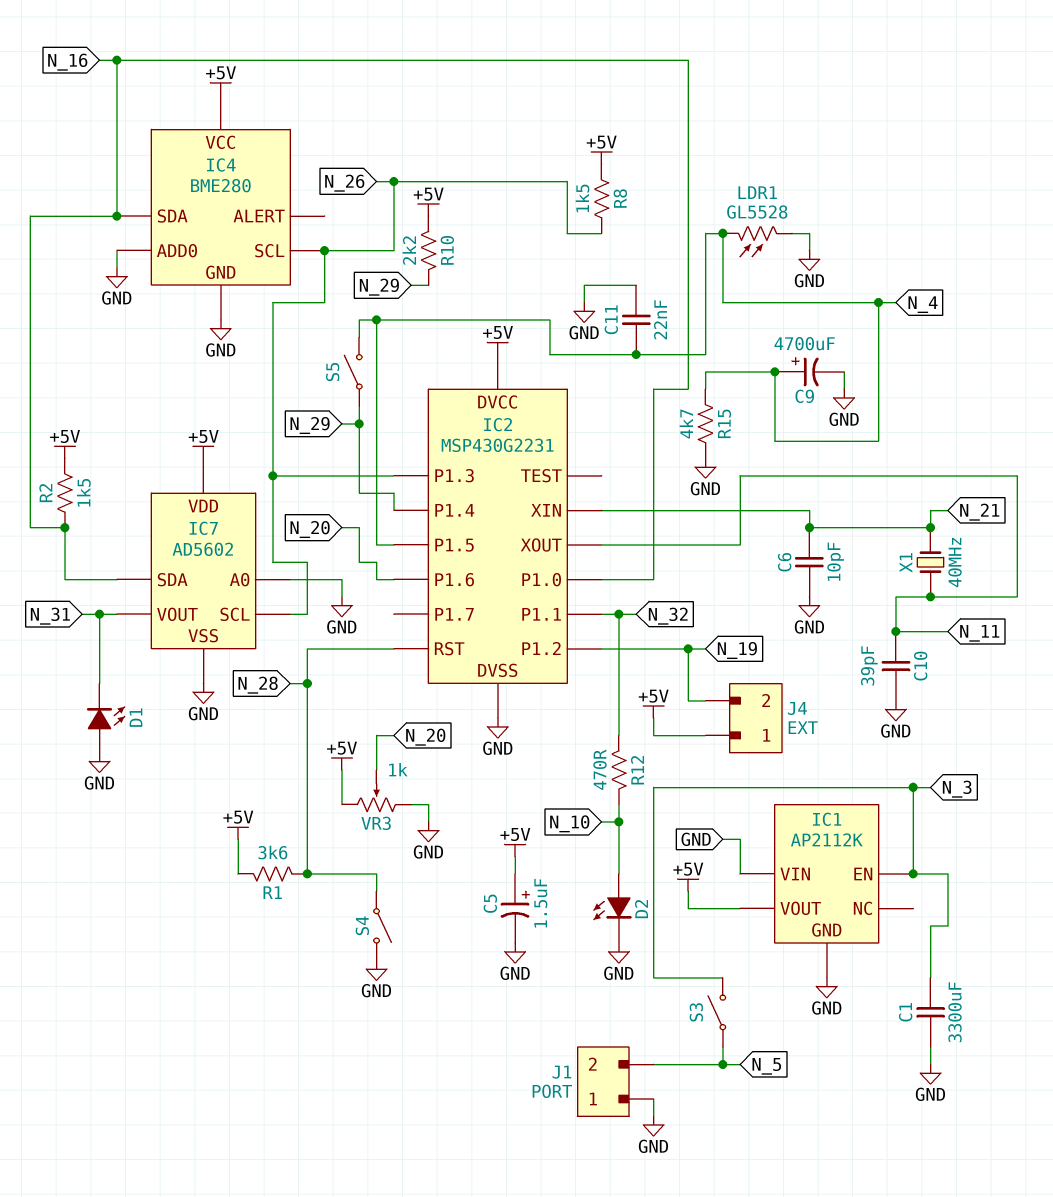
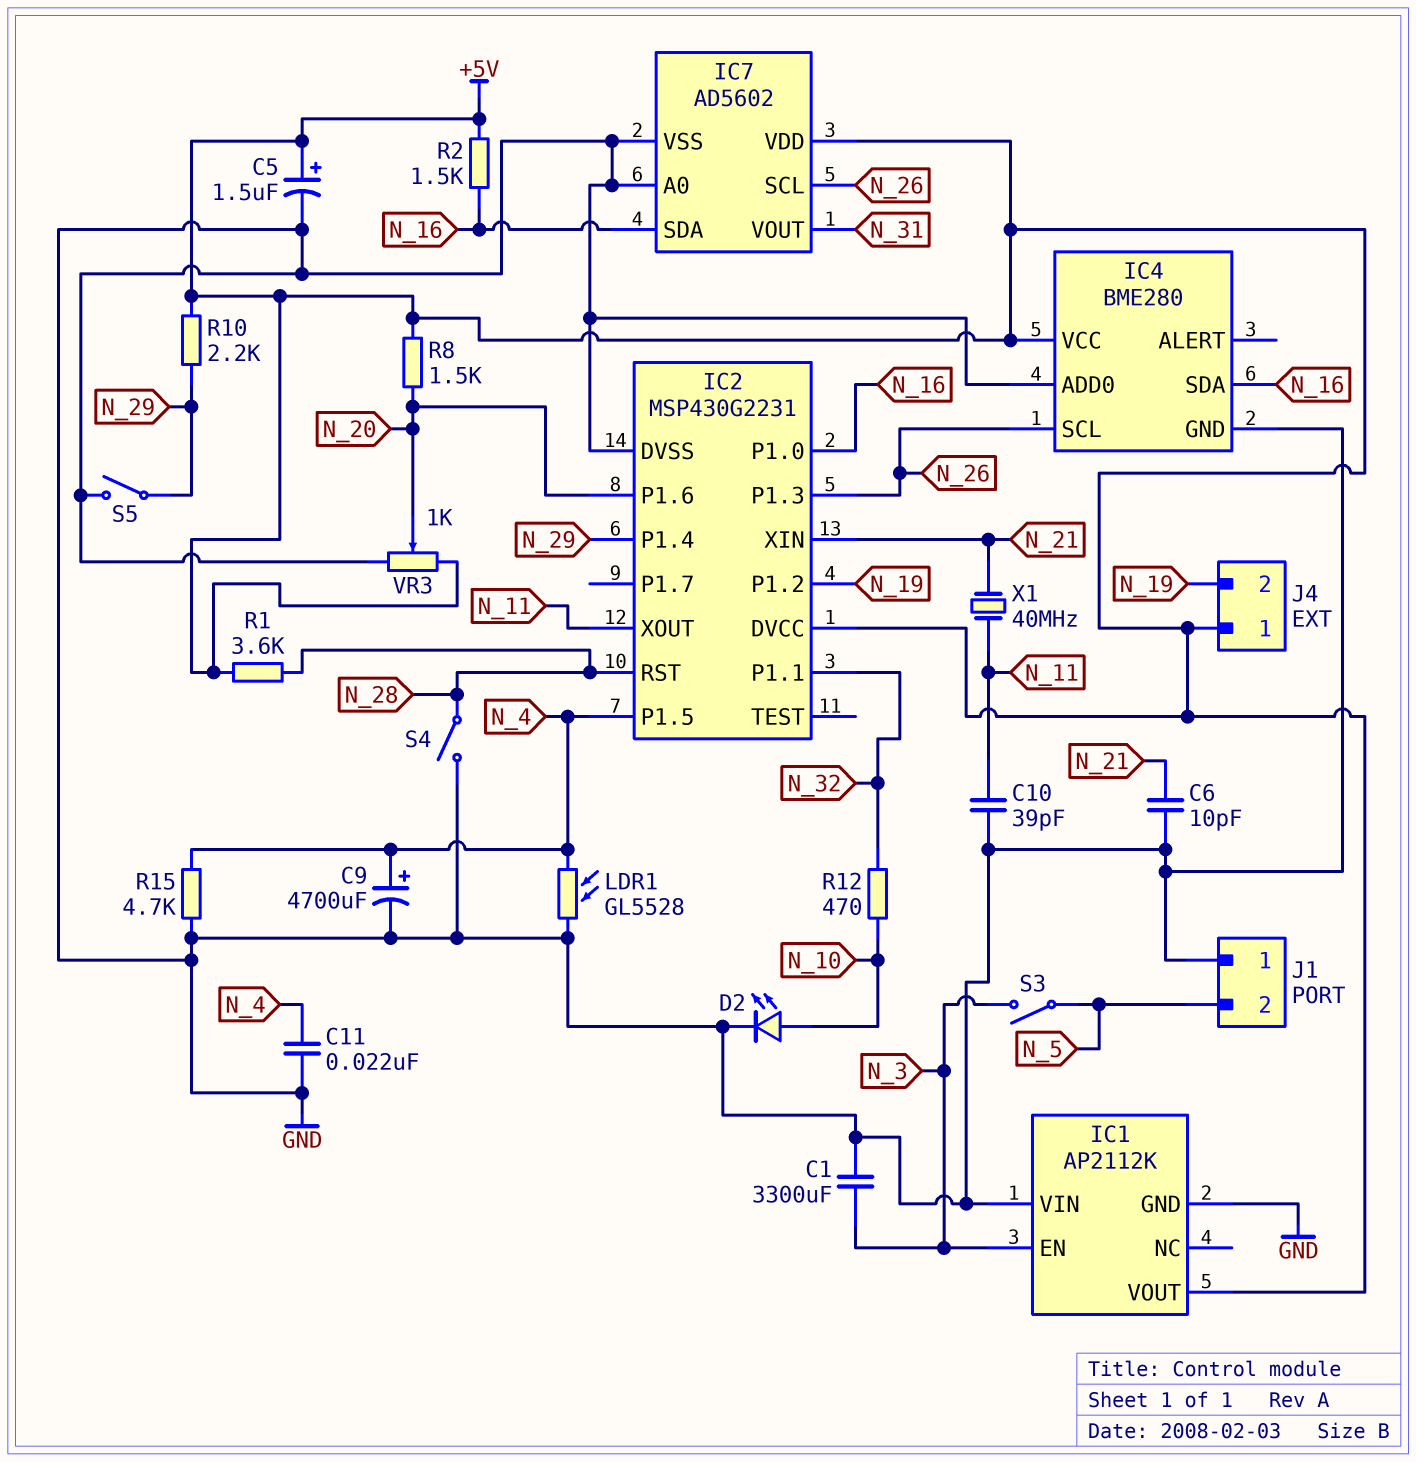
D1: LED (A GND, K N_31) -> none
R8: 1.5k (+5V, N_26) -> 1.5k (+5V, N_20)
S5: switch (N_4, N_29) -> switch (GND, N_29)

